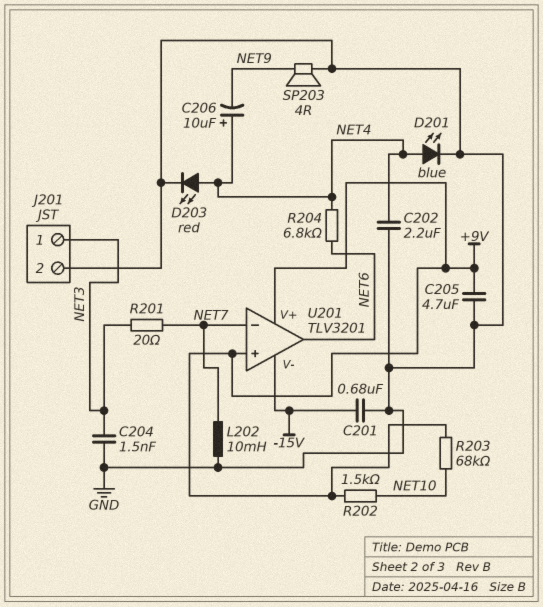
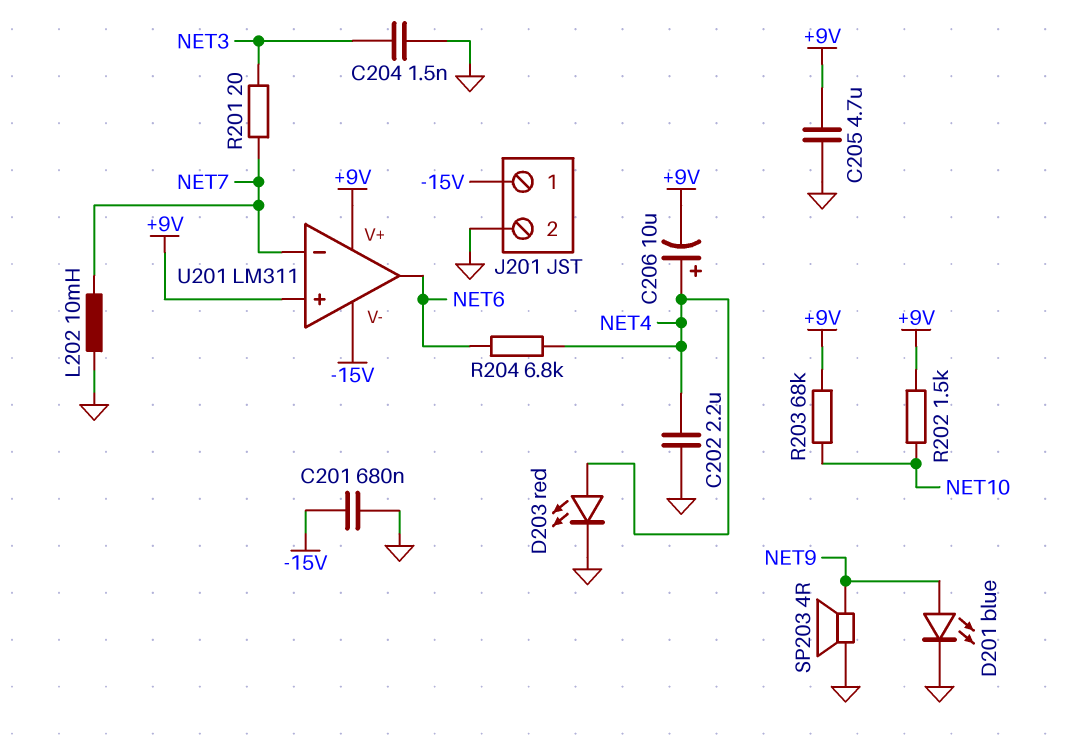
C206: 10uF (plus NET4, minus NET9) -> 10uF (plus NET4, minus +9V)
D201: LED blue (A NET4, K GND) -> LED blue (A NET9, K GND)
J201 pin 1: NET3 -> -15V
U201: TLV3201 -> LM311

